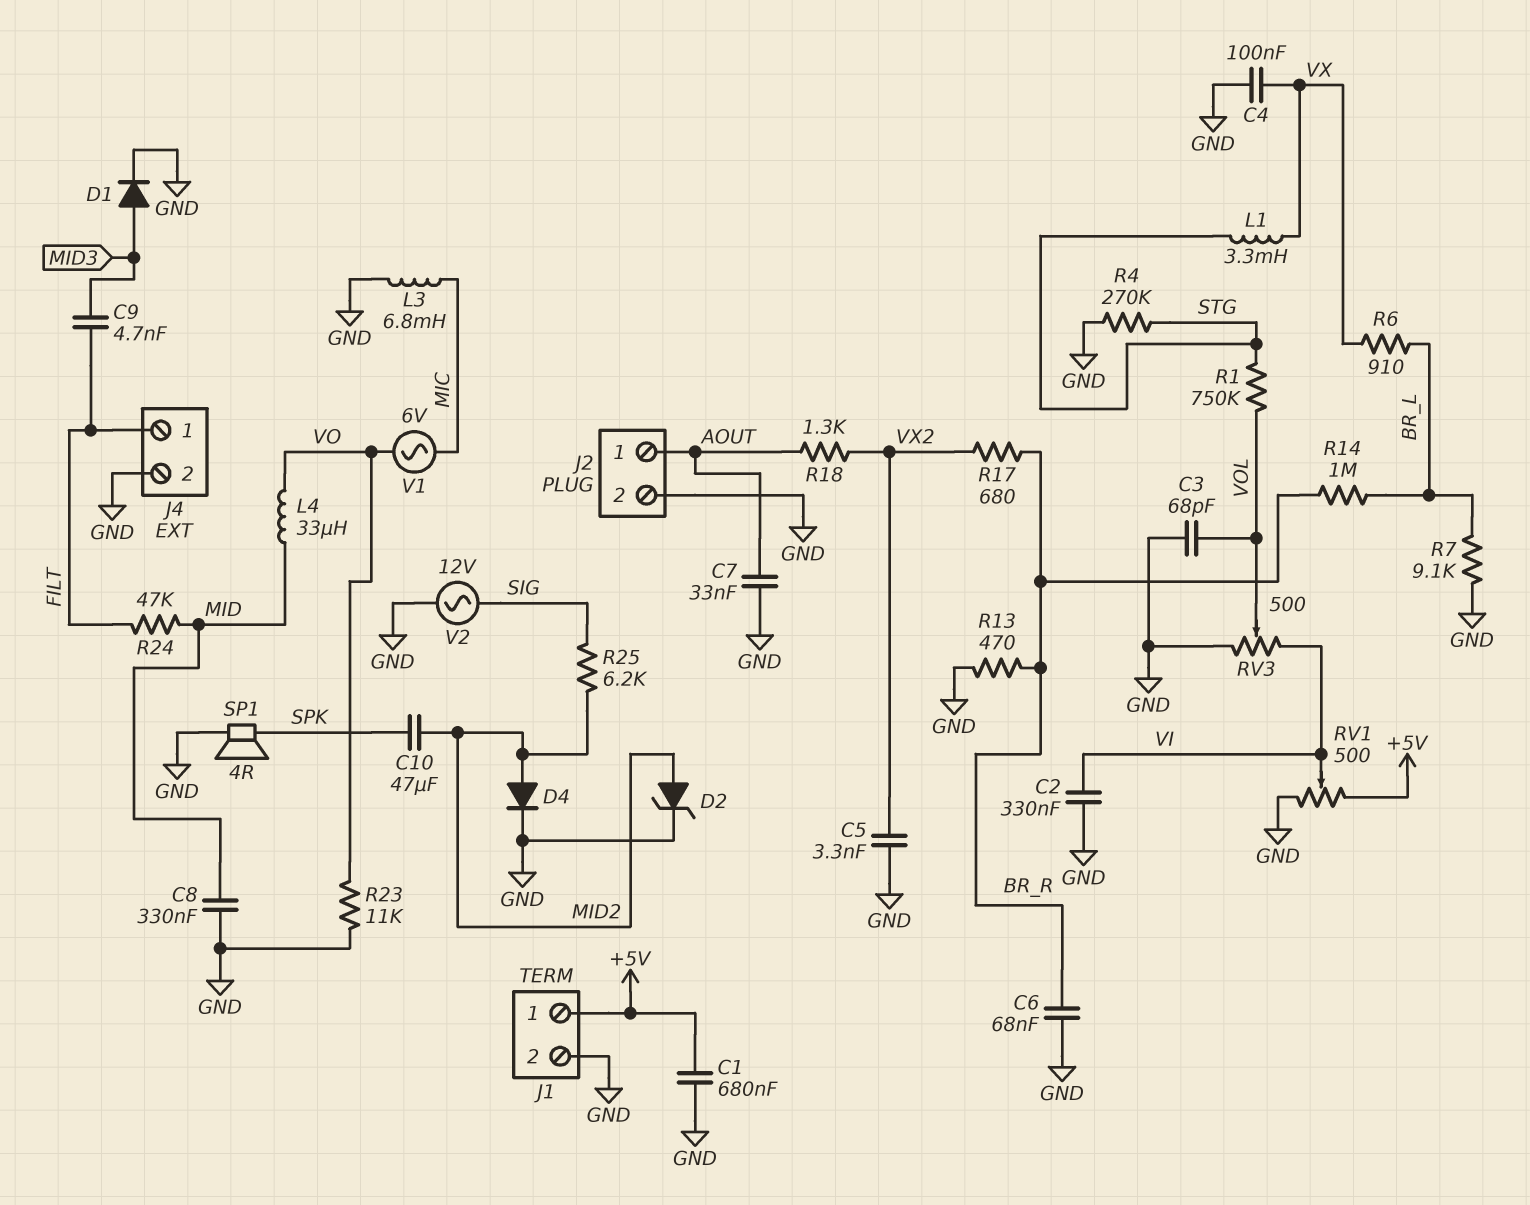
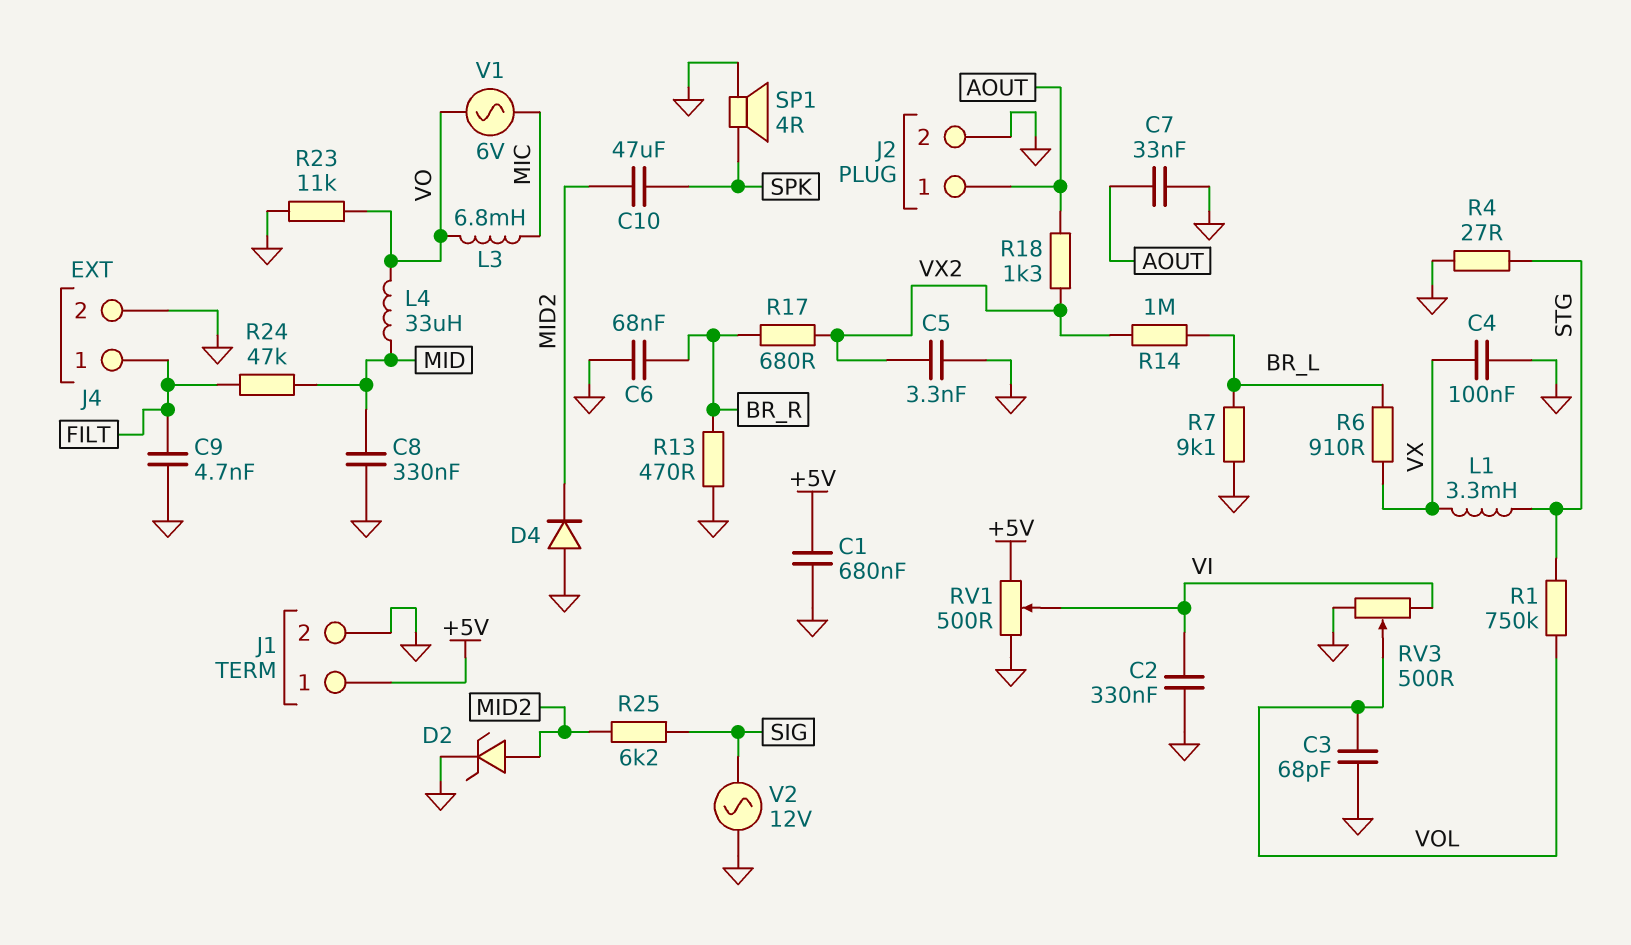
C9: 4.7nF (FILT, MID3) -> 4.7nF (FILT, GND)
D1: diode (A MID3, K GND) -> none
D4: diode (A MID2, K GND) -> diode (A GND, K MID2)
L3: 6.8mH (GND, MIC) -> 6.8mH (MIC, VO)
R4: 270k (GND, STG) -> 27 (GND, STG)
R14: 1M (BR_L, BR_R) -> 1M (BR_L, VX2)

